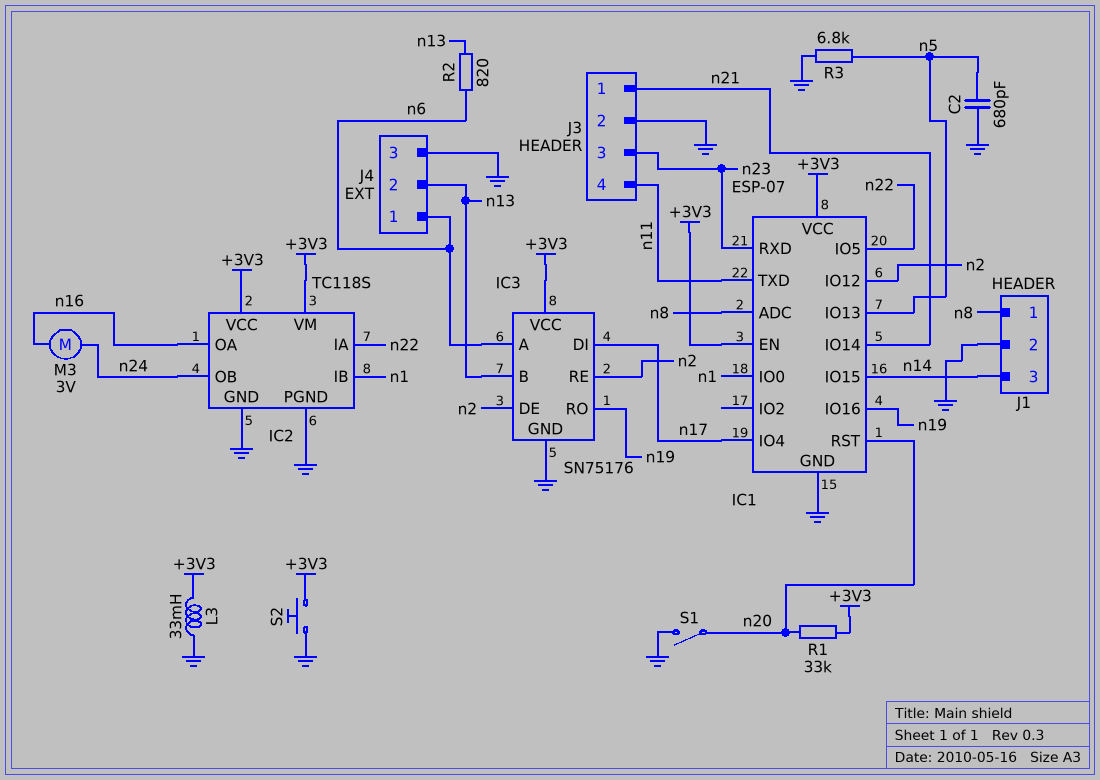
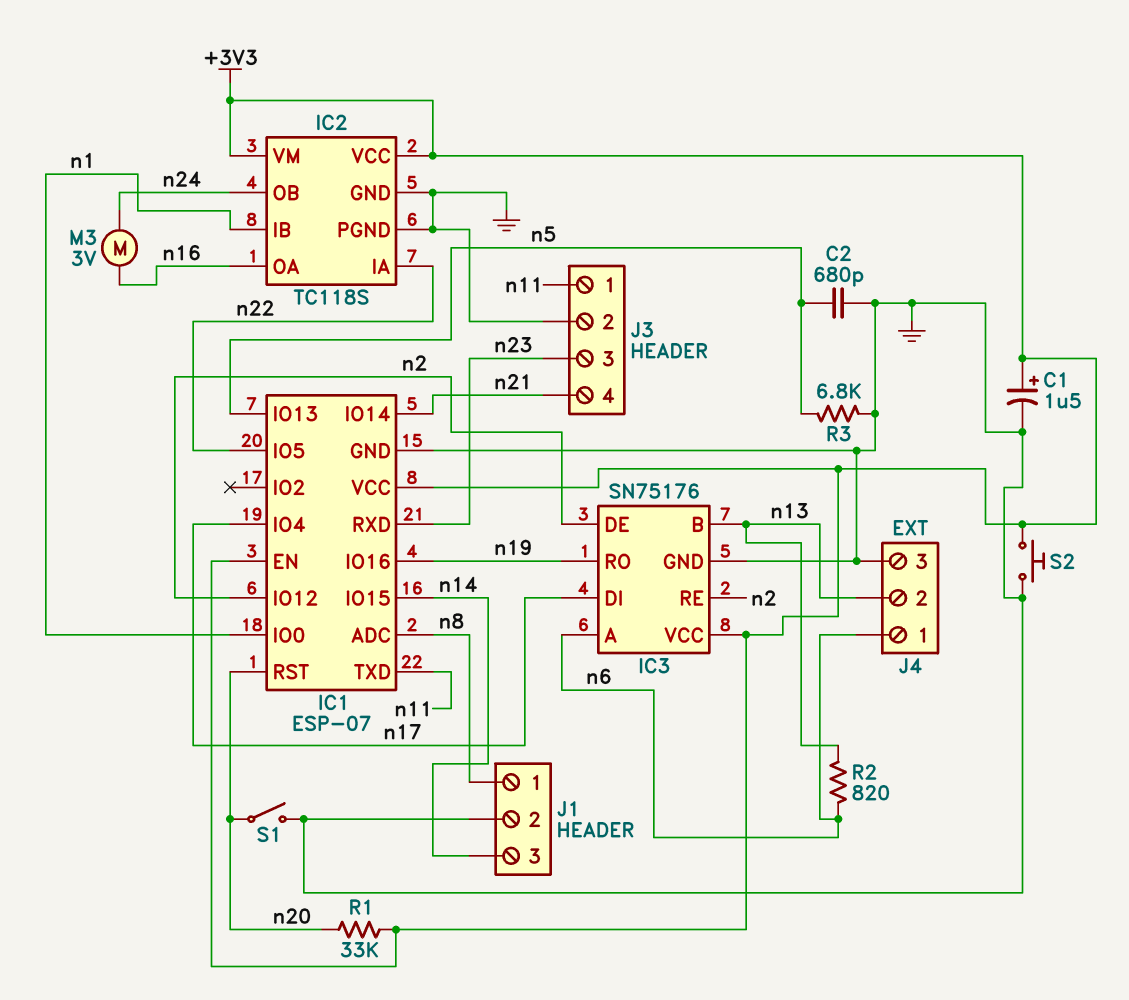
C1: none -> 1.5uF (plus +3V3, minus GND)
J3 pin 1: n21 -> n11
J3 pin 4: n11 -> n21
L3: 33mH (+3V3, GND) -> none

